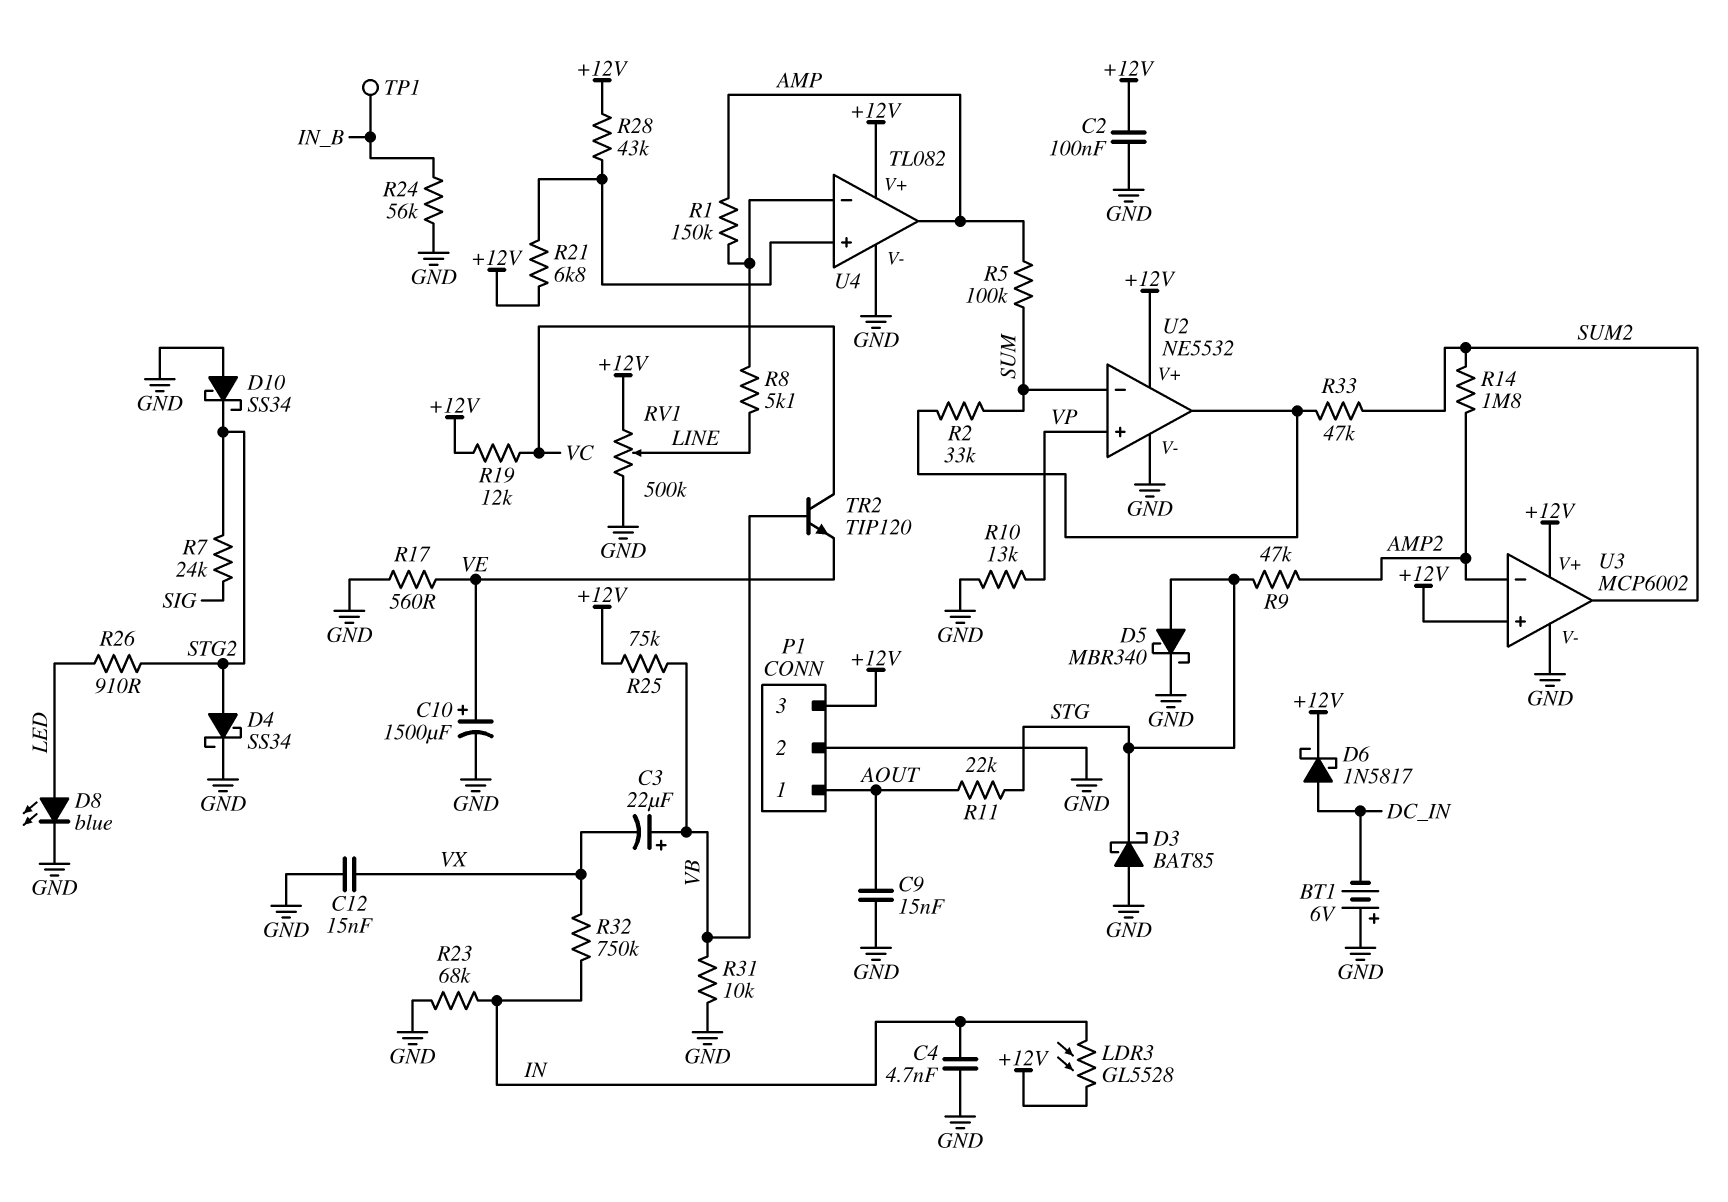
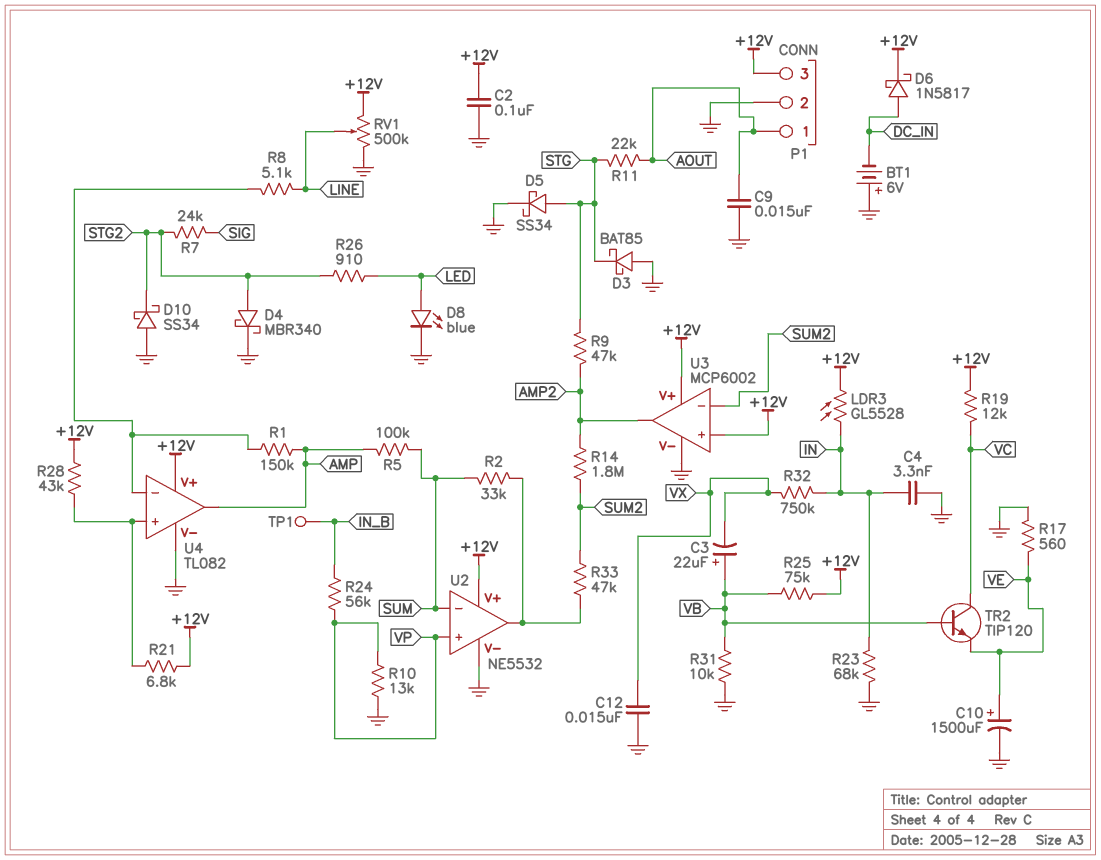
C4: 4.7nF (GND, IN) -> 3.3nF (GND, IN)
D4: schottky SS34 (A STG2, K GND) -> schottky MBR340 (A STG2, K GND)
D5: schottky MBR340 (A STG, K GND) -> schottky SS34 (A STG, K GND)
R24: 56k (GND, IN_B) -> 56k (IN_B, VP)
U3 pin in-: AMP2 -> SUM2
U3 pin out: SUM2 -> AMP2

